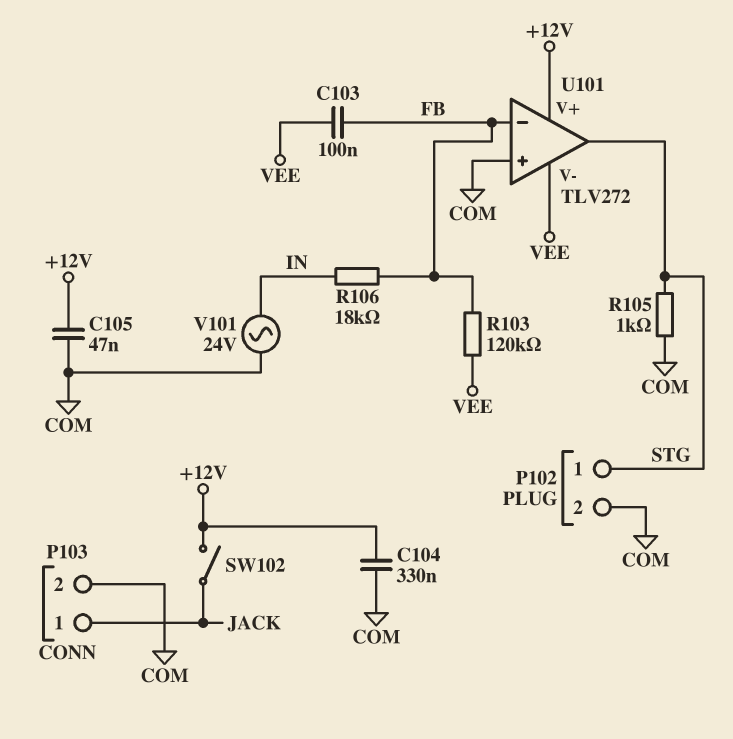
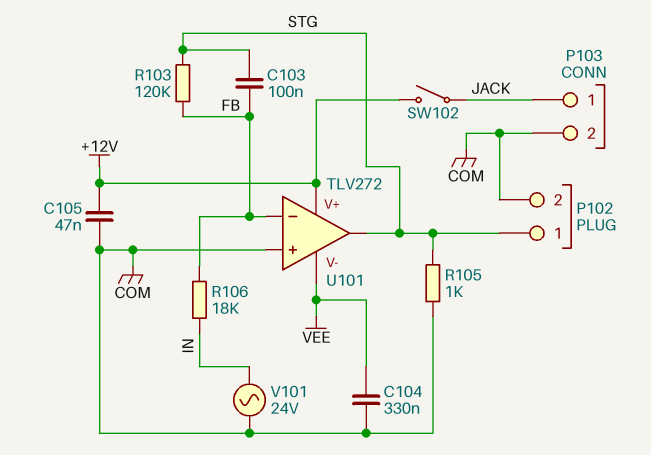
C103: 100nF (FB, VEE) -> 100nF (FB, STG)
C104: 330nF (+12V, COM) -> 330nF (COM, VEE)
R103: 120k (FB, VEE) -> 120k (FB, STG)

